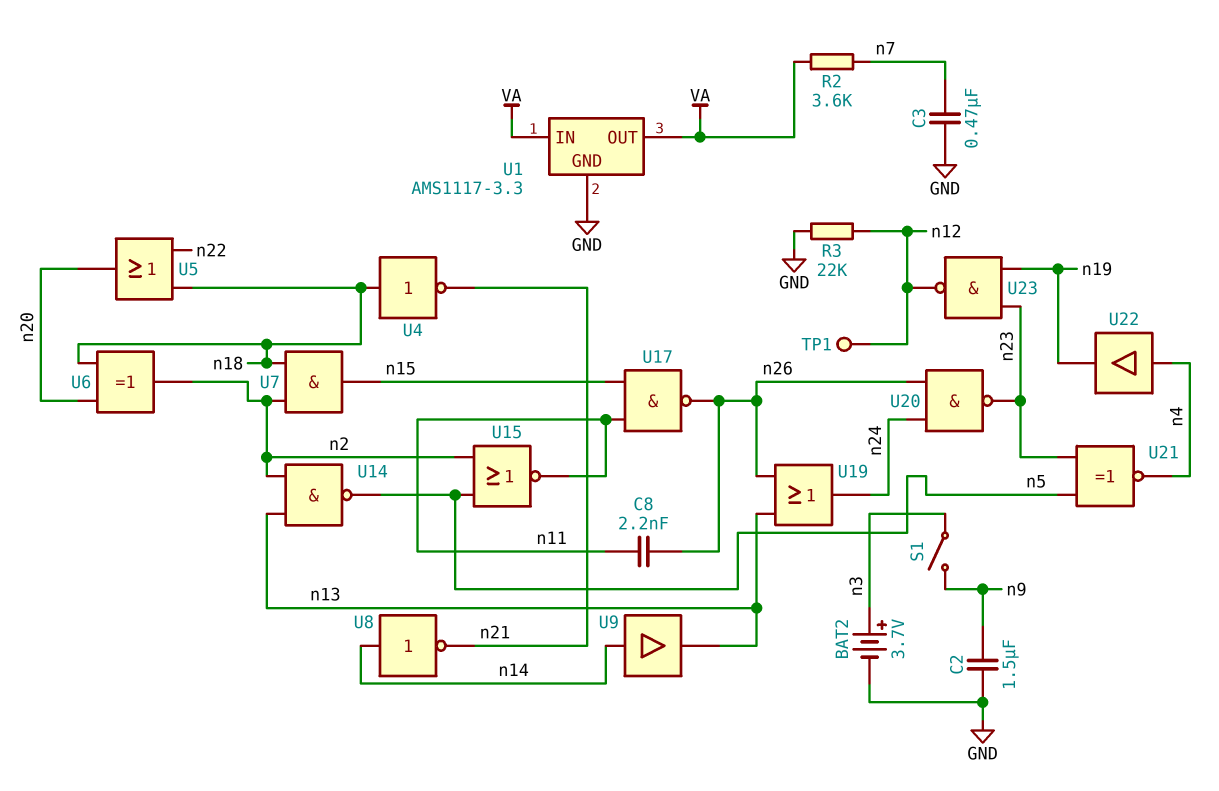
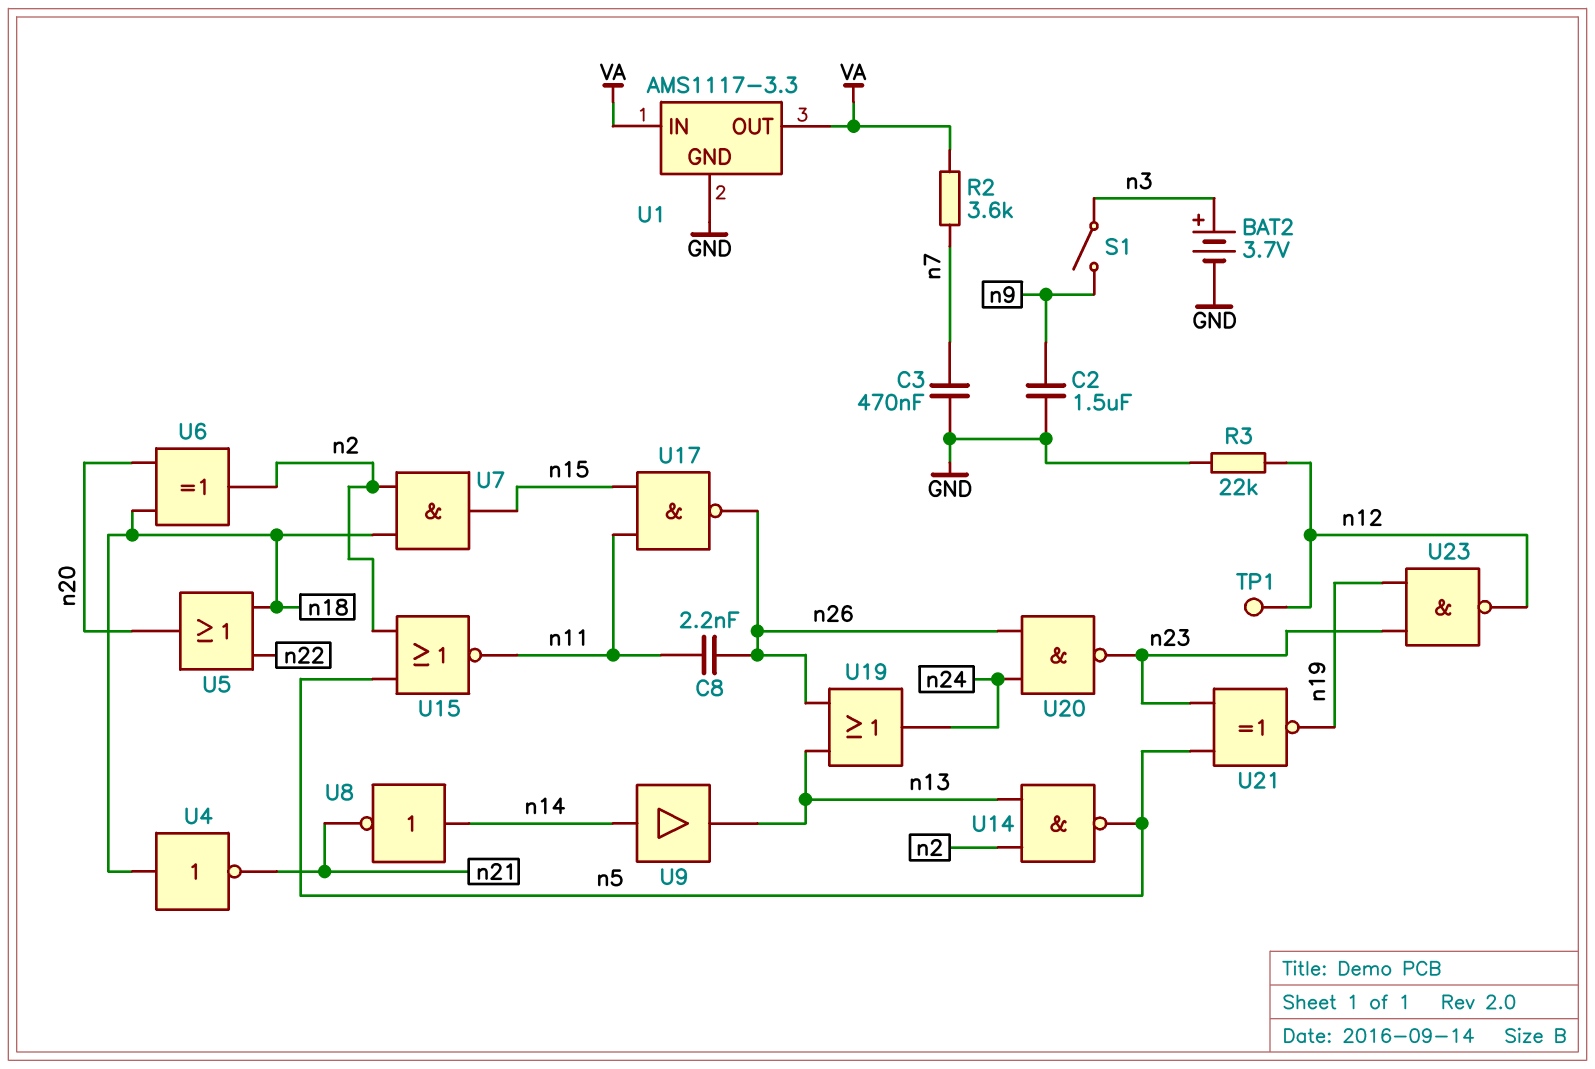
U21: XNOR (in n5, in n23, out n4) -> XNOR (in n5, in n23, out n19)
U22: buffer (in n4, out n19) -> none

